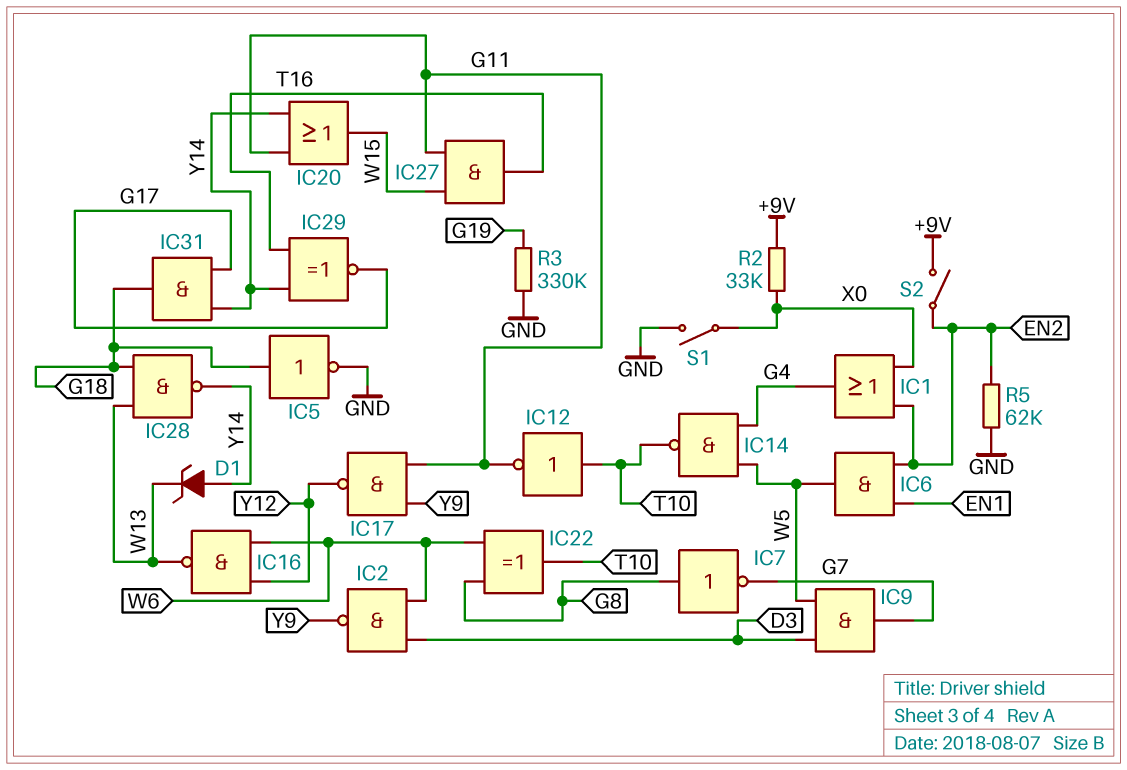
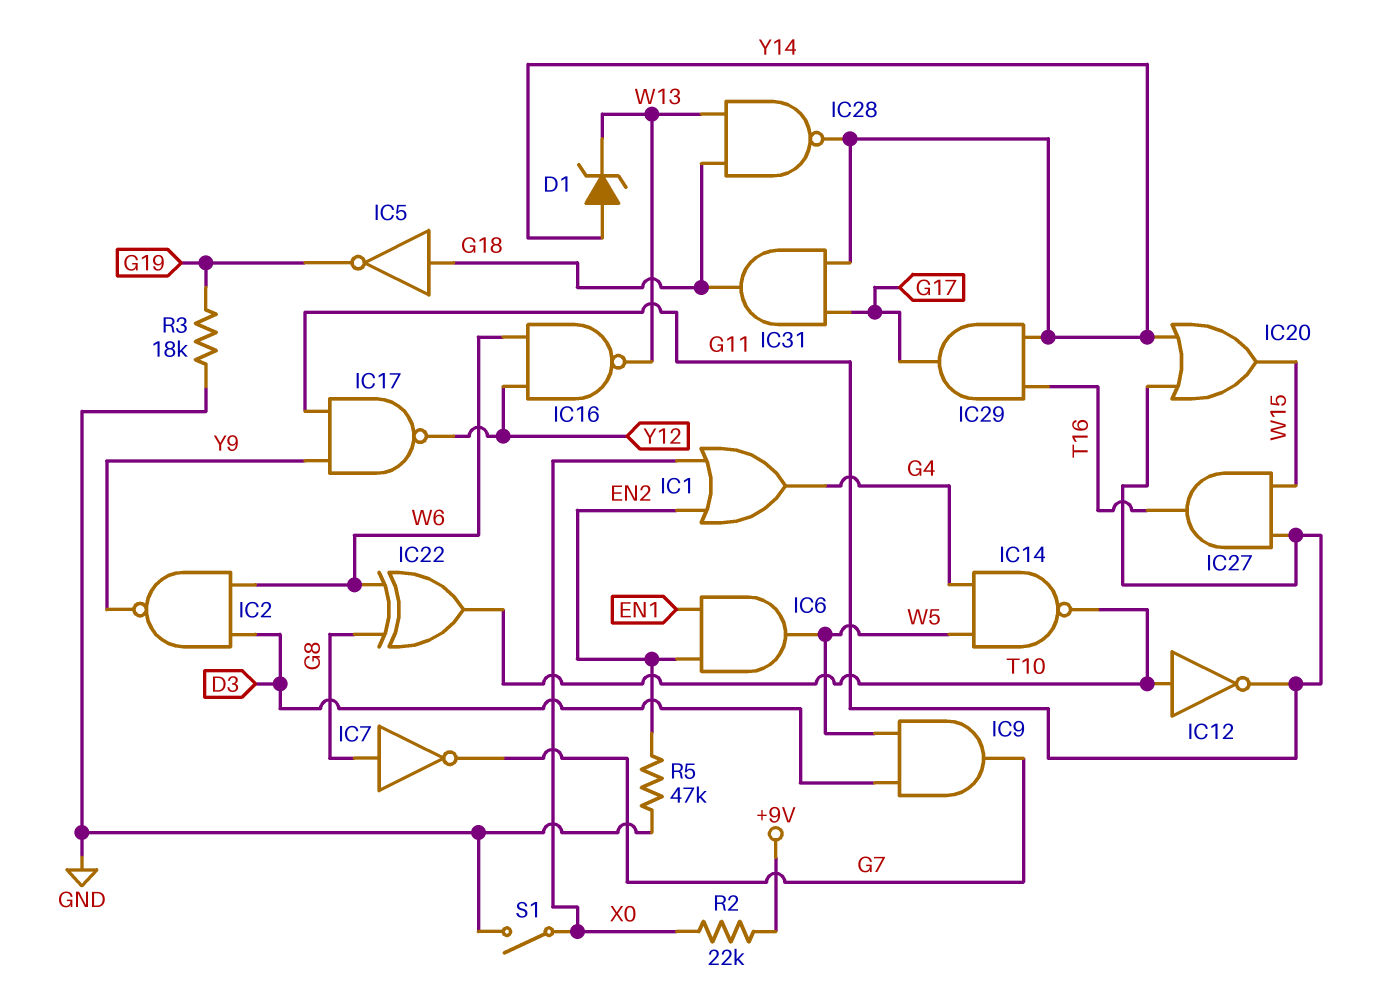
IC5: NOT (in G18, out GND) -> NOT (in G18, out G19)
IC29: XNOR (in T16, in Y14, out G17) -> AND (in T16, in Y14, out G17)
R2: 33k (+9V, X0) -> 22k (+9V, X0)
R3: 330k (G19, GND) -> 18k (G19, GND)
R5: 62k (EN2, GND) -> 47k (EN2, GND)
S2: switch (+9V, EN2) -> none

